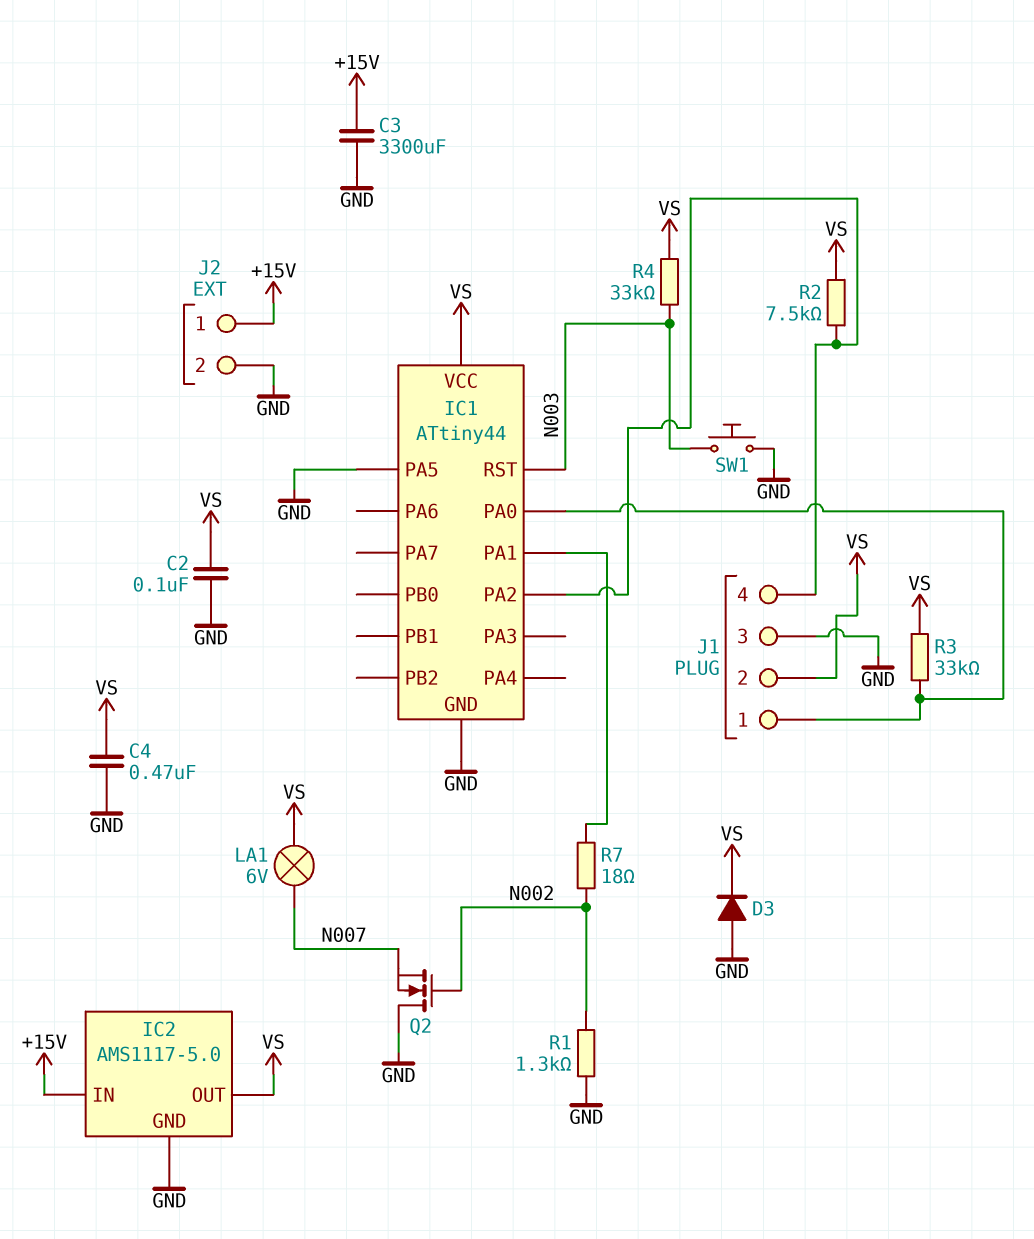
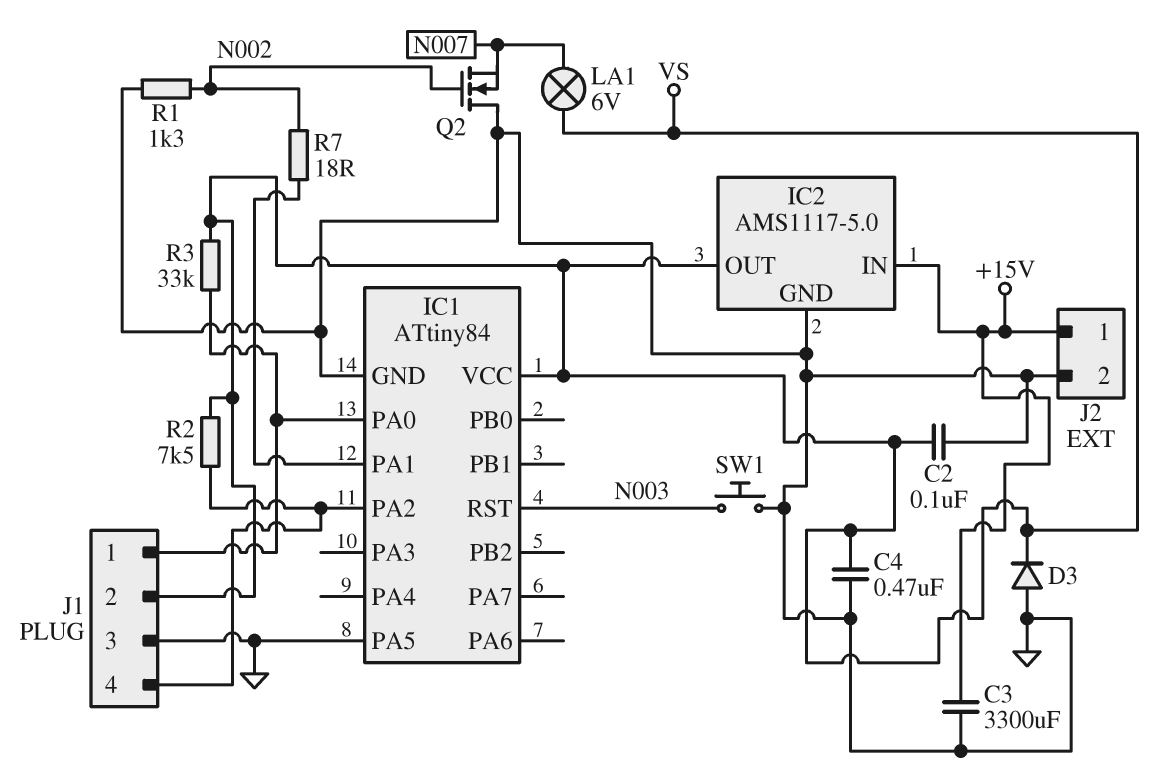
IC1: ATtiny44 -> ATtiny84
R4: 33k (N003, VS) -> none

